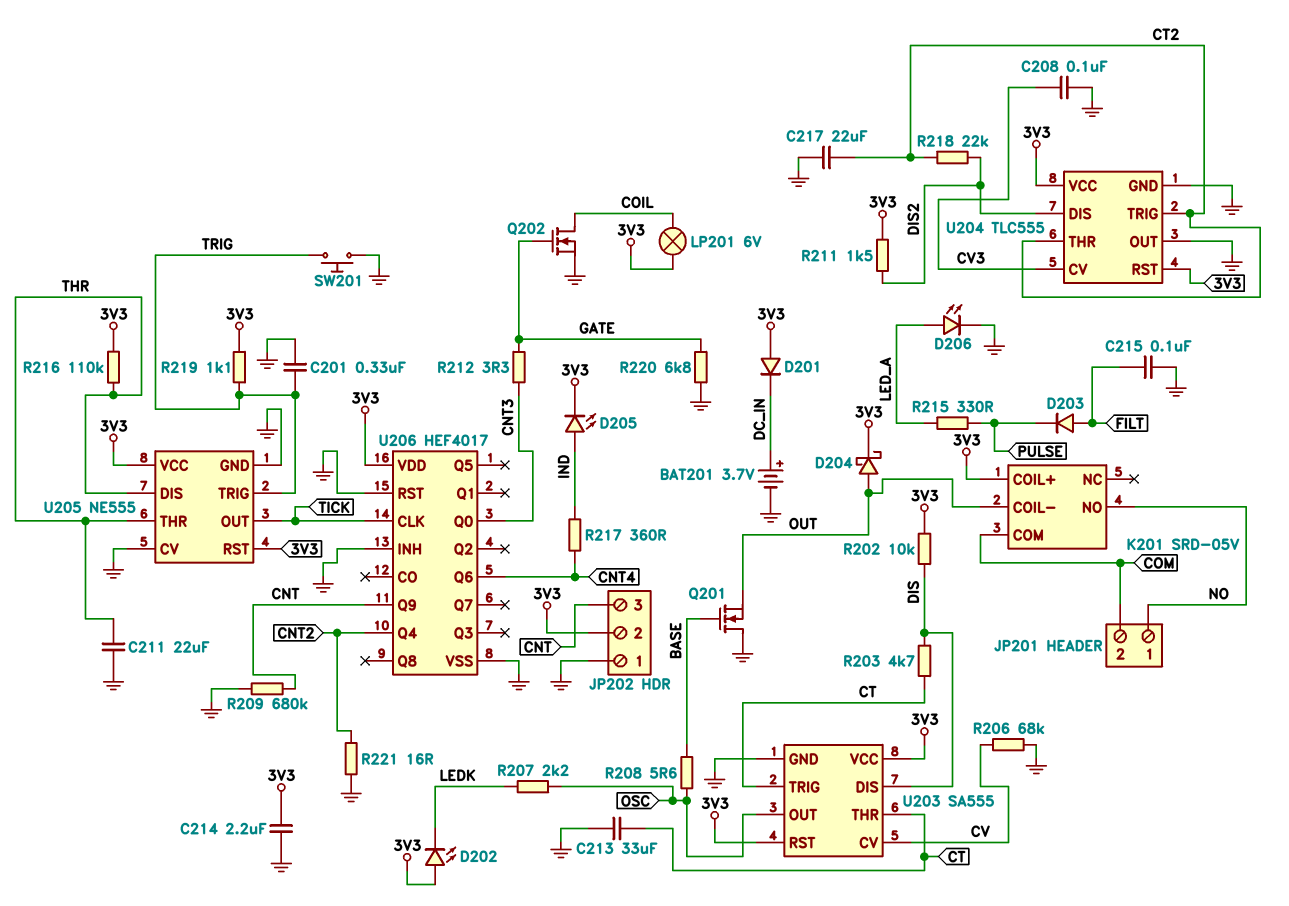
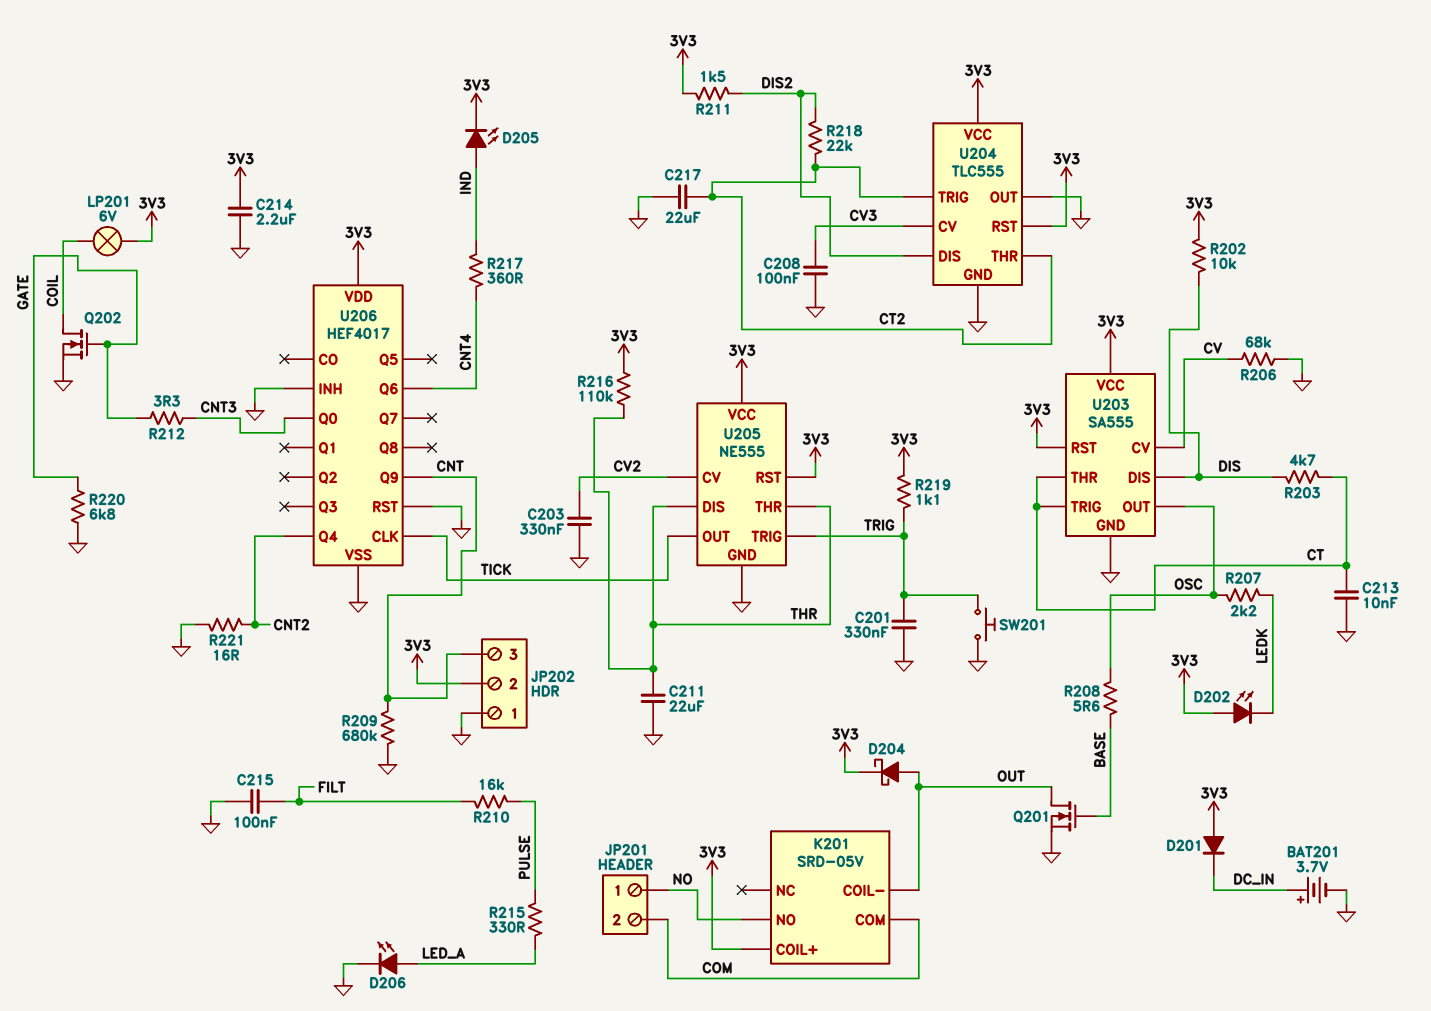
C203: none -> 330nF (CV2, GND)
C213: 33uF (CT, GND) -> 10nF (CT, GND)
D203: diode (A FILT, K PULSE) -> none
Q201: NMOS (G BASE, D GND, S OUT) -> NMOS (G BASE, D OUT, S GND)
R210: none -> 16k (FILT, PULSE)
U205 pin CV: GND -> CV2

